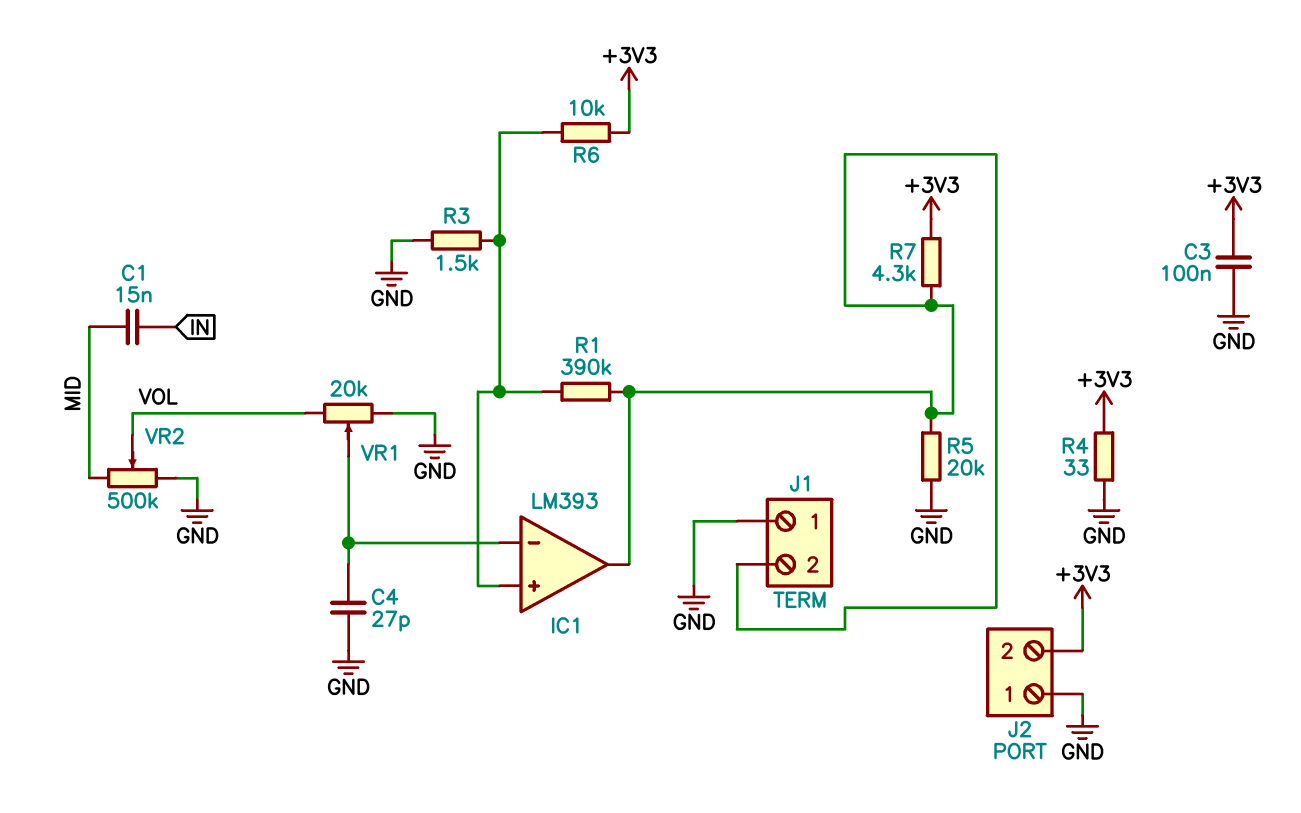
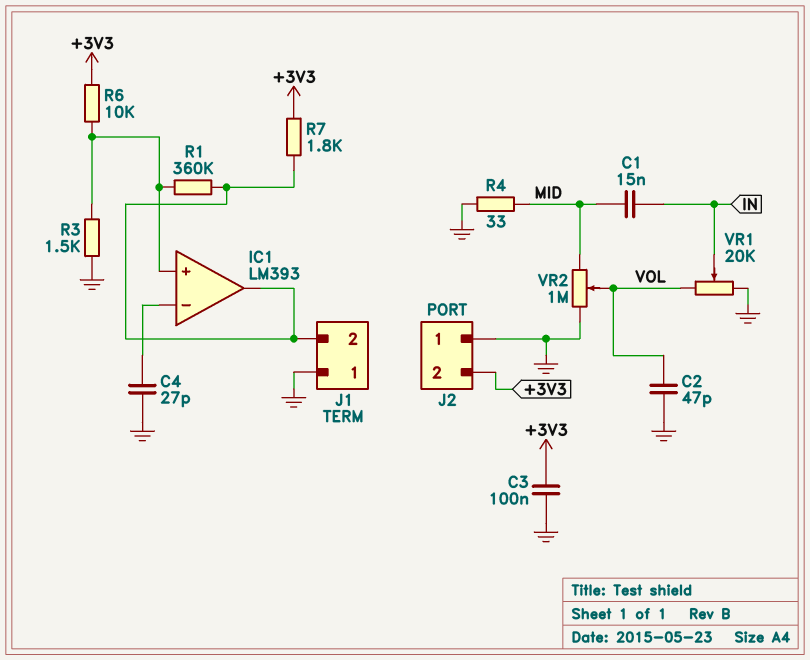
C2: none -> 47pF (GND, VOL)
R1: 390k (IC1/in+, IC1/out) -> 360k (IC1/in+, IC1/out)
R4: 33 (+3V3, GND) -> 33 (GND, MID)
R5: 20k (GND, IC1/out) -> none
R7: 4.3k (+3V3, IC1/out) -> 1.8k (+3V3, IC1/out)
VR1: 20k (GND, VOL, wiper IC1/in-) -> 20k (GND, VOL, wiper IN)
VR2: 500k (GND, MID, wiper VOL) -> 1M (GND, MID, wiper VOL)

